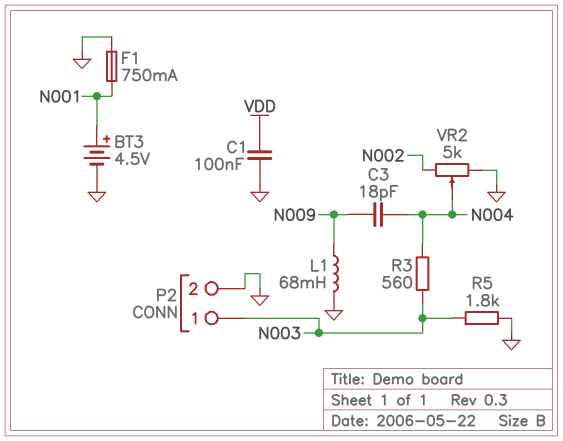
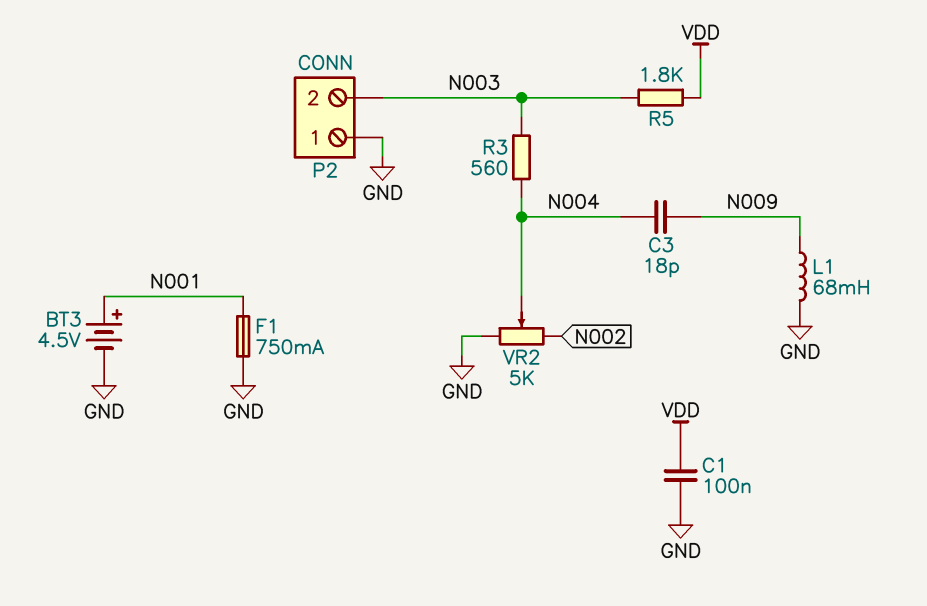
P2 pin 1: N003 -> GND
P2 pin 2: GND -> N003
R5: 1.8k (GND, N003) -> 1.8k (N003, VDD)

